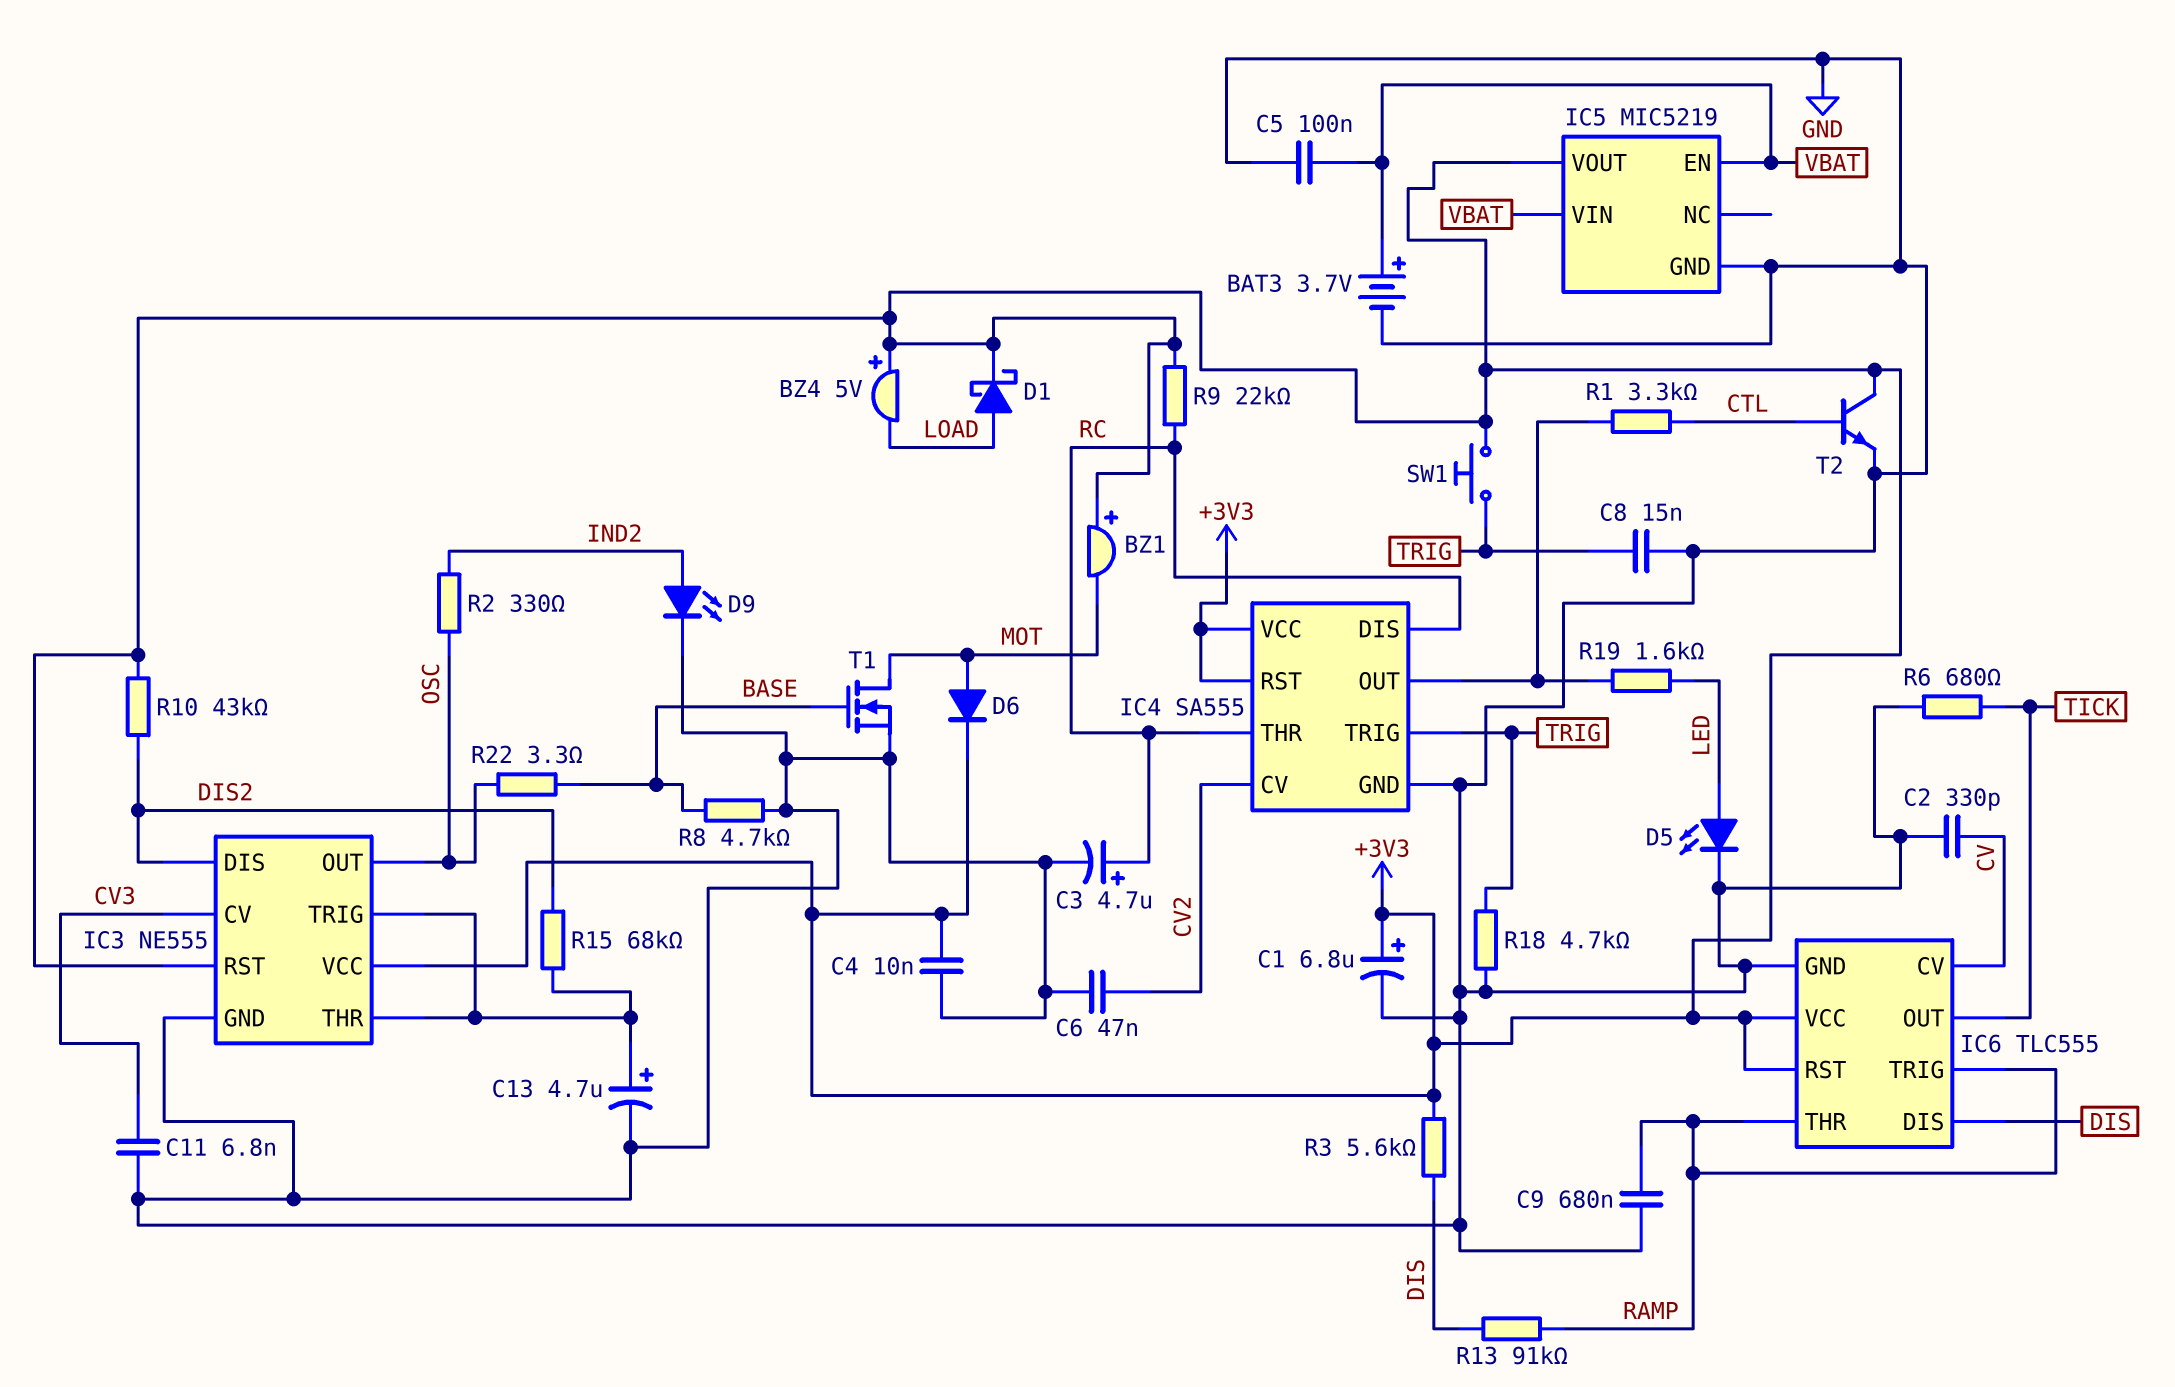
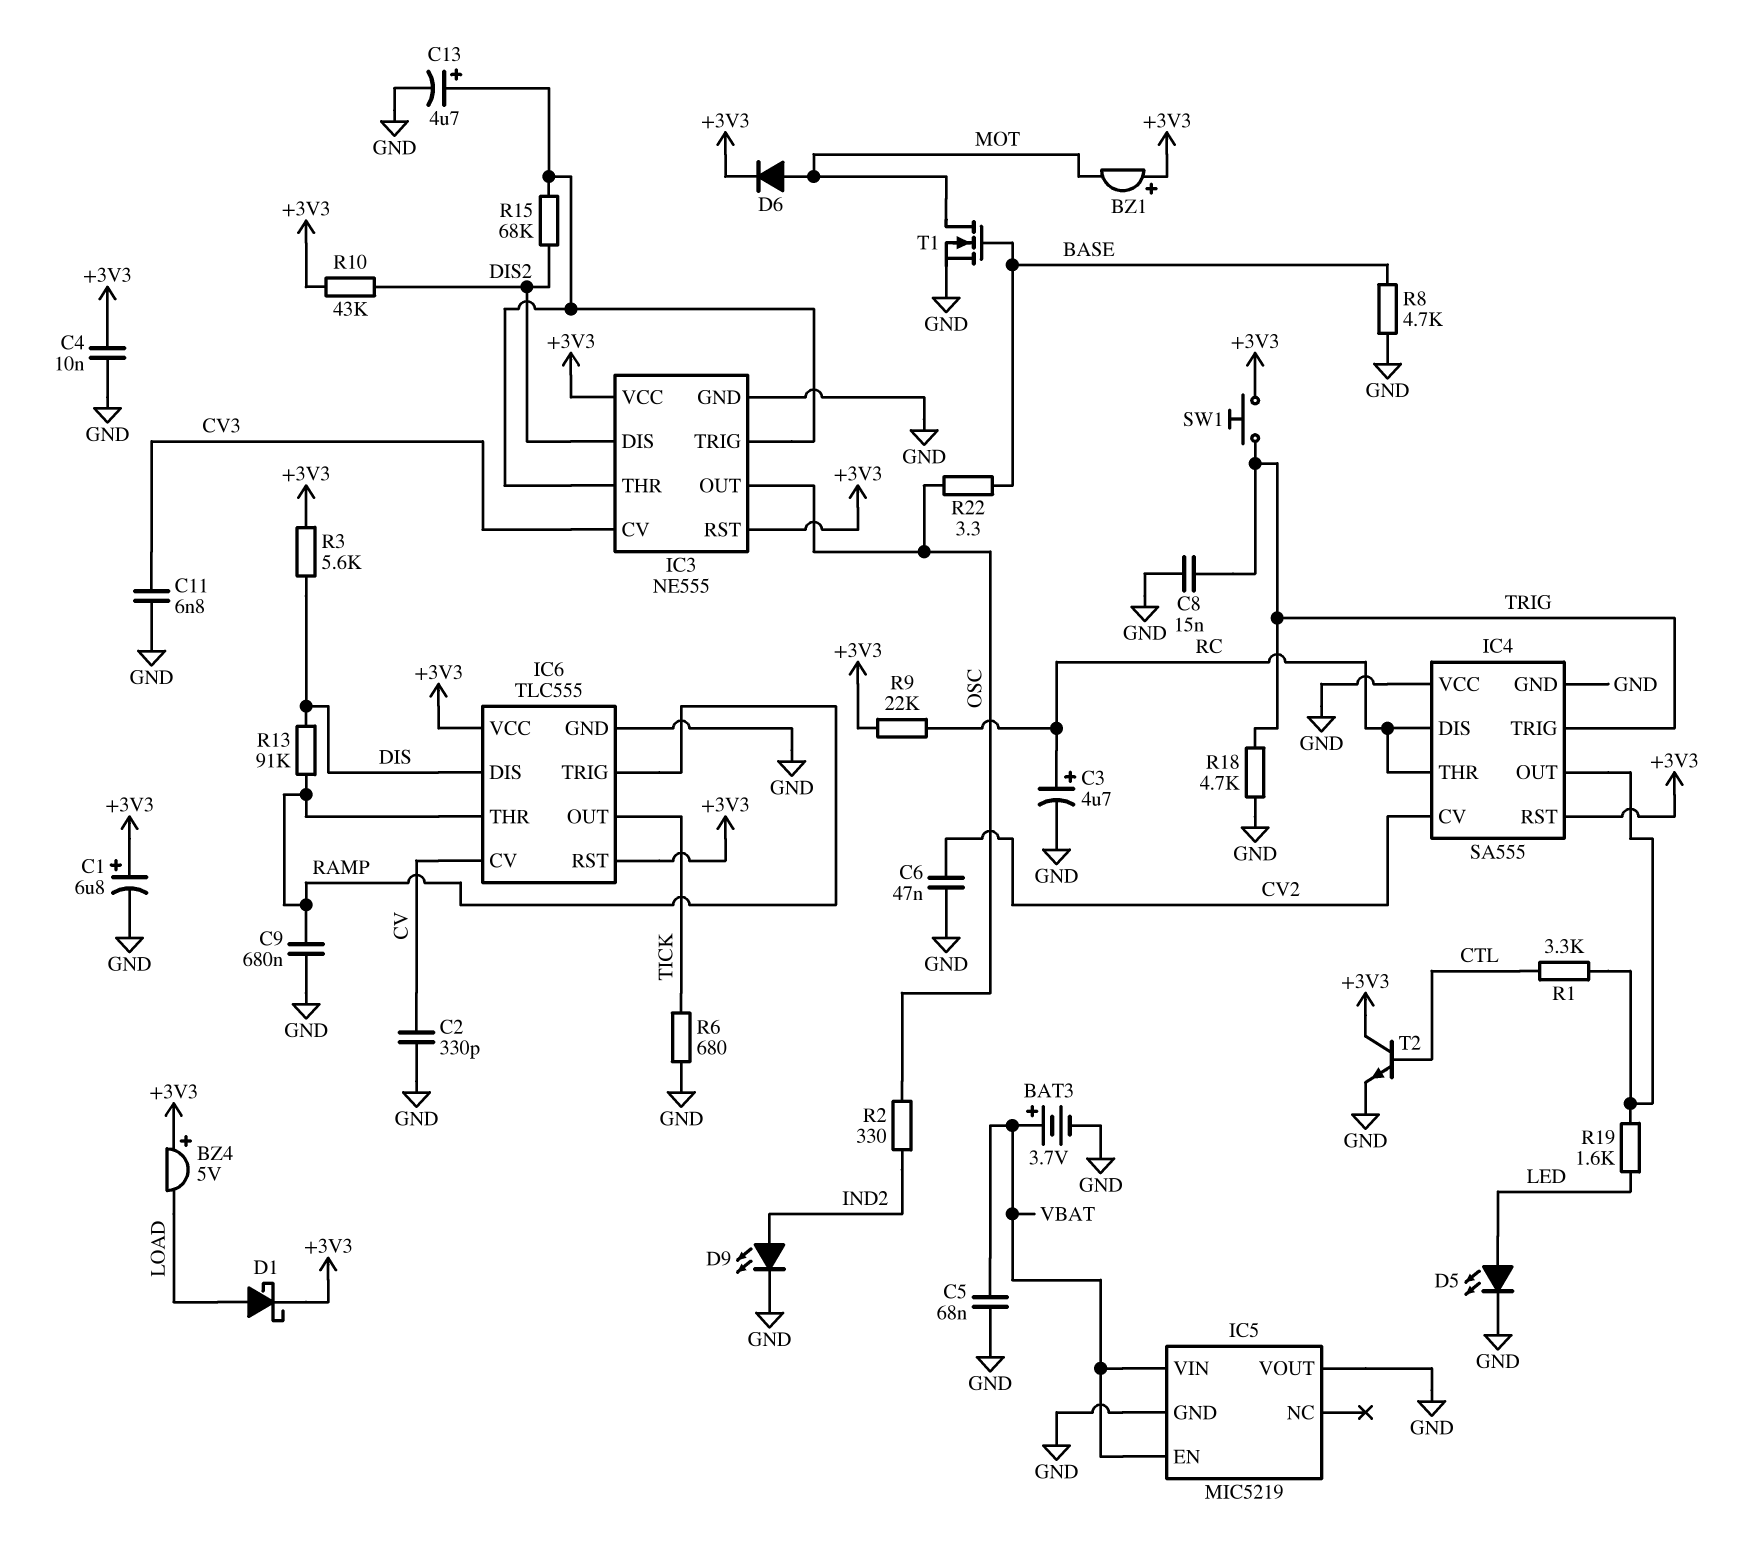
C5: 100nF (GND, VBAT) -> 68nF (GND, VBAT)
IC4 pin VCC: +3V3 -> GND
IC5 pin VOUT: +3V3 -> GND

